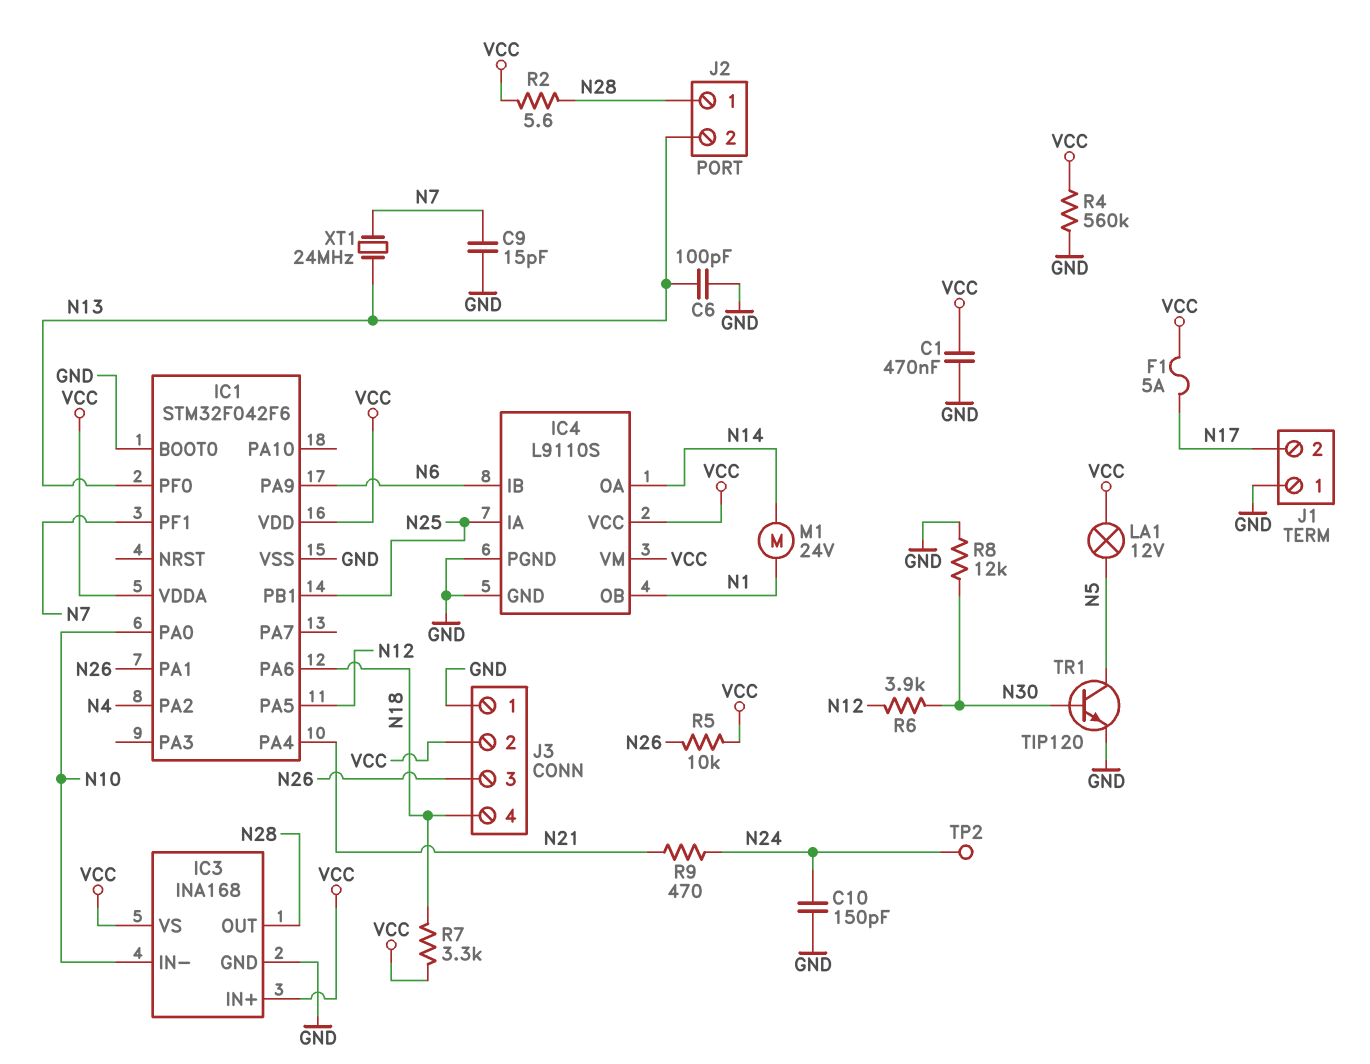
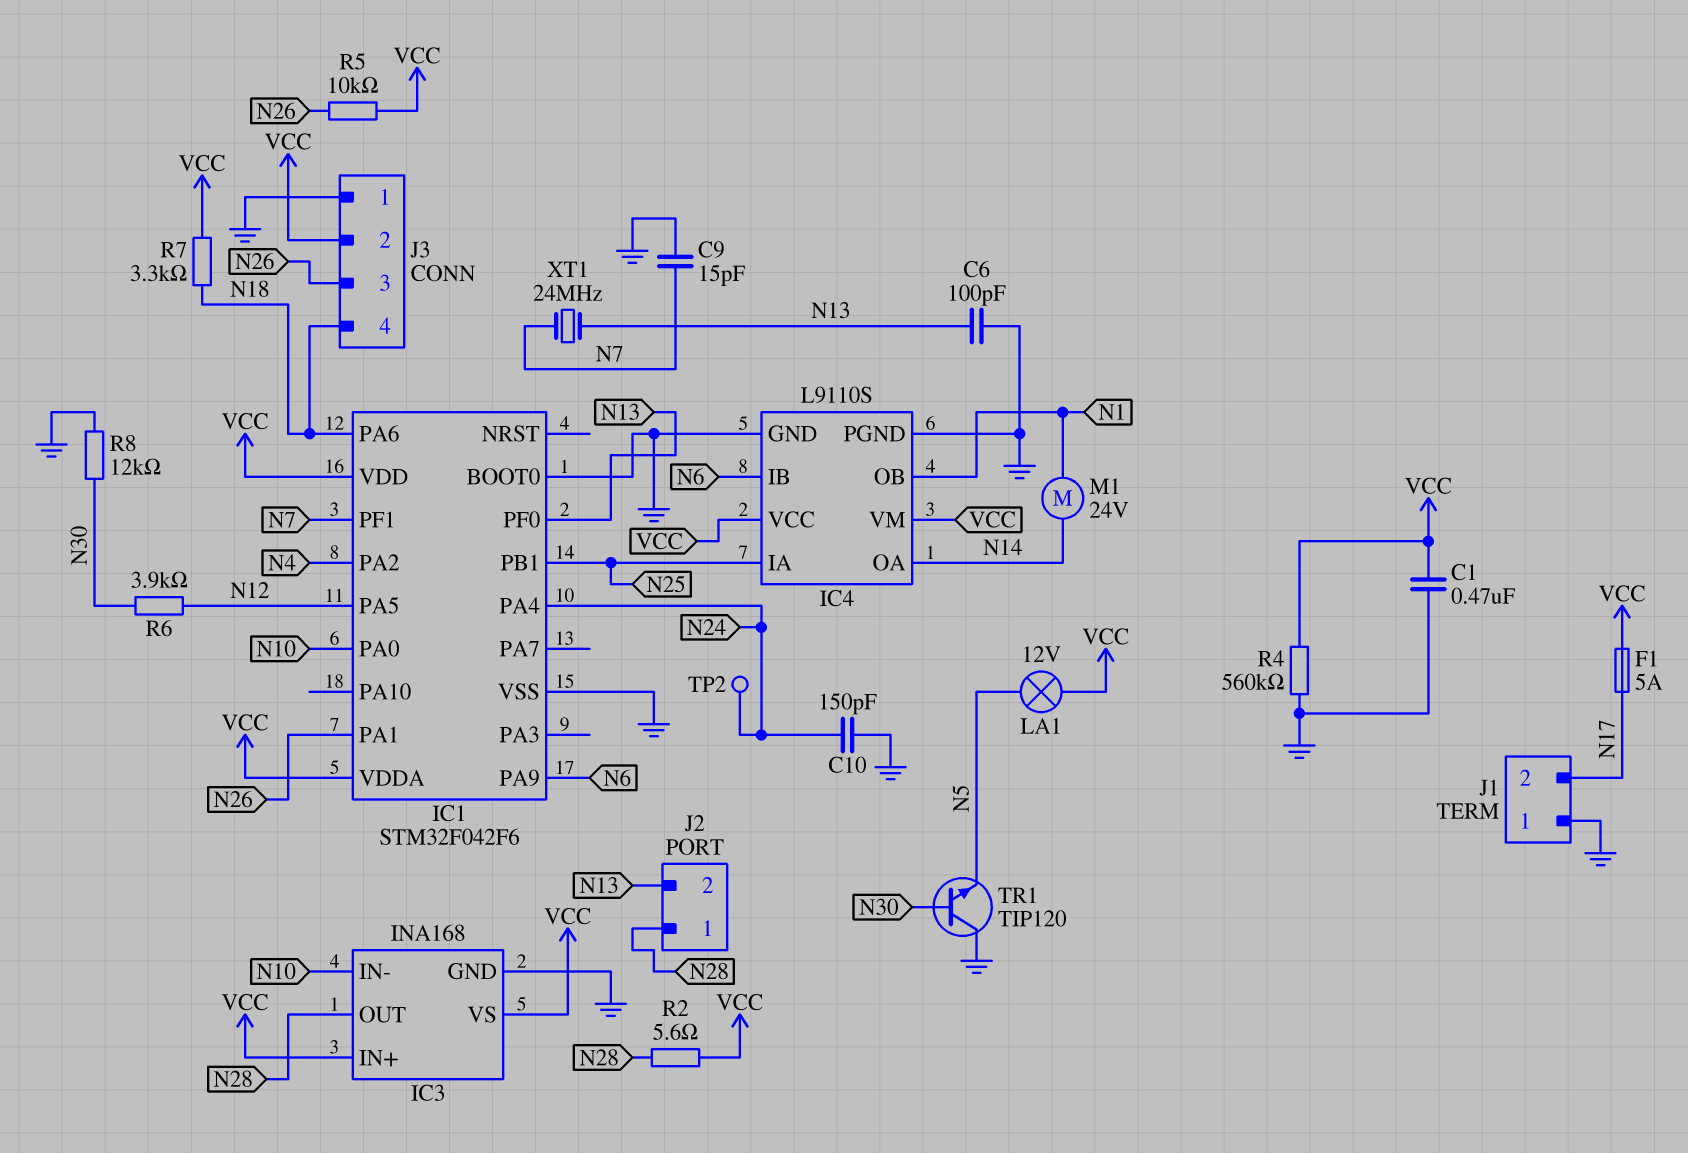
IC1 pin PA4: N21 -> N24
R9: 470 (N21, N24) -> none
TR1: NPN TIP120 (B N30, C N5, E GND) -> NPN TIP120 (B N30, C GND, E N5)

